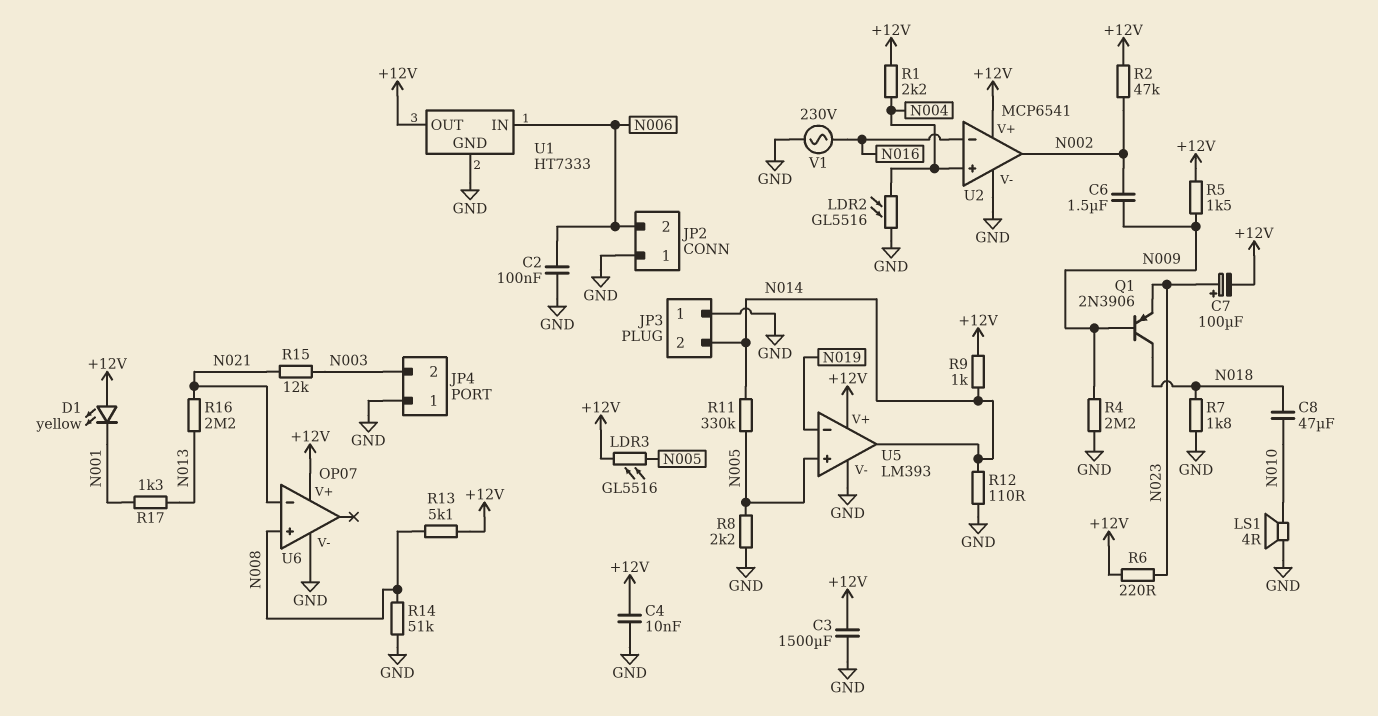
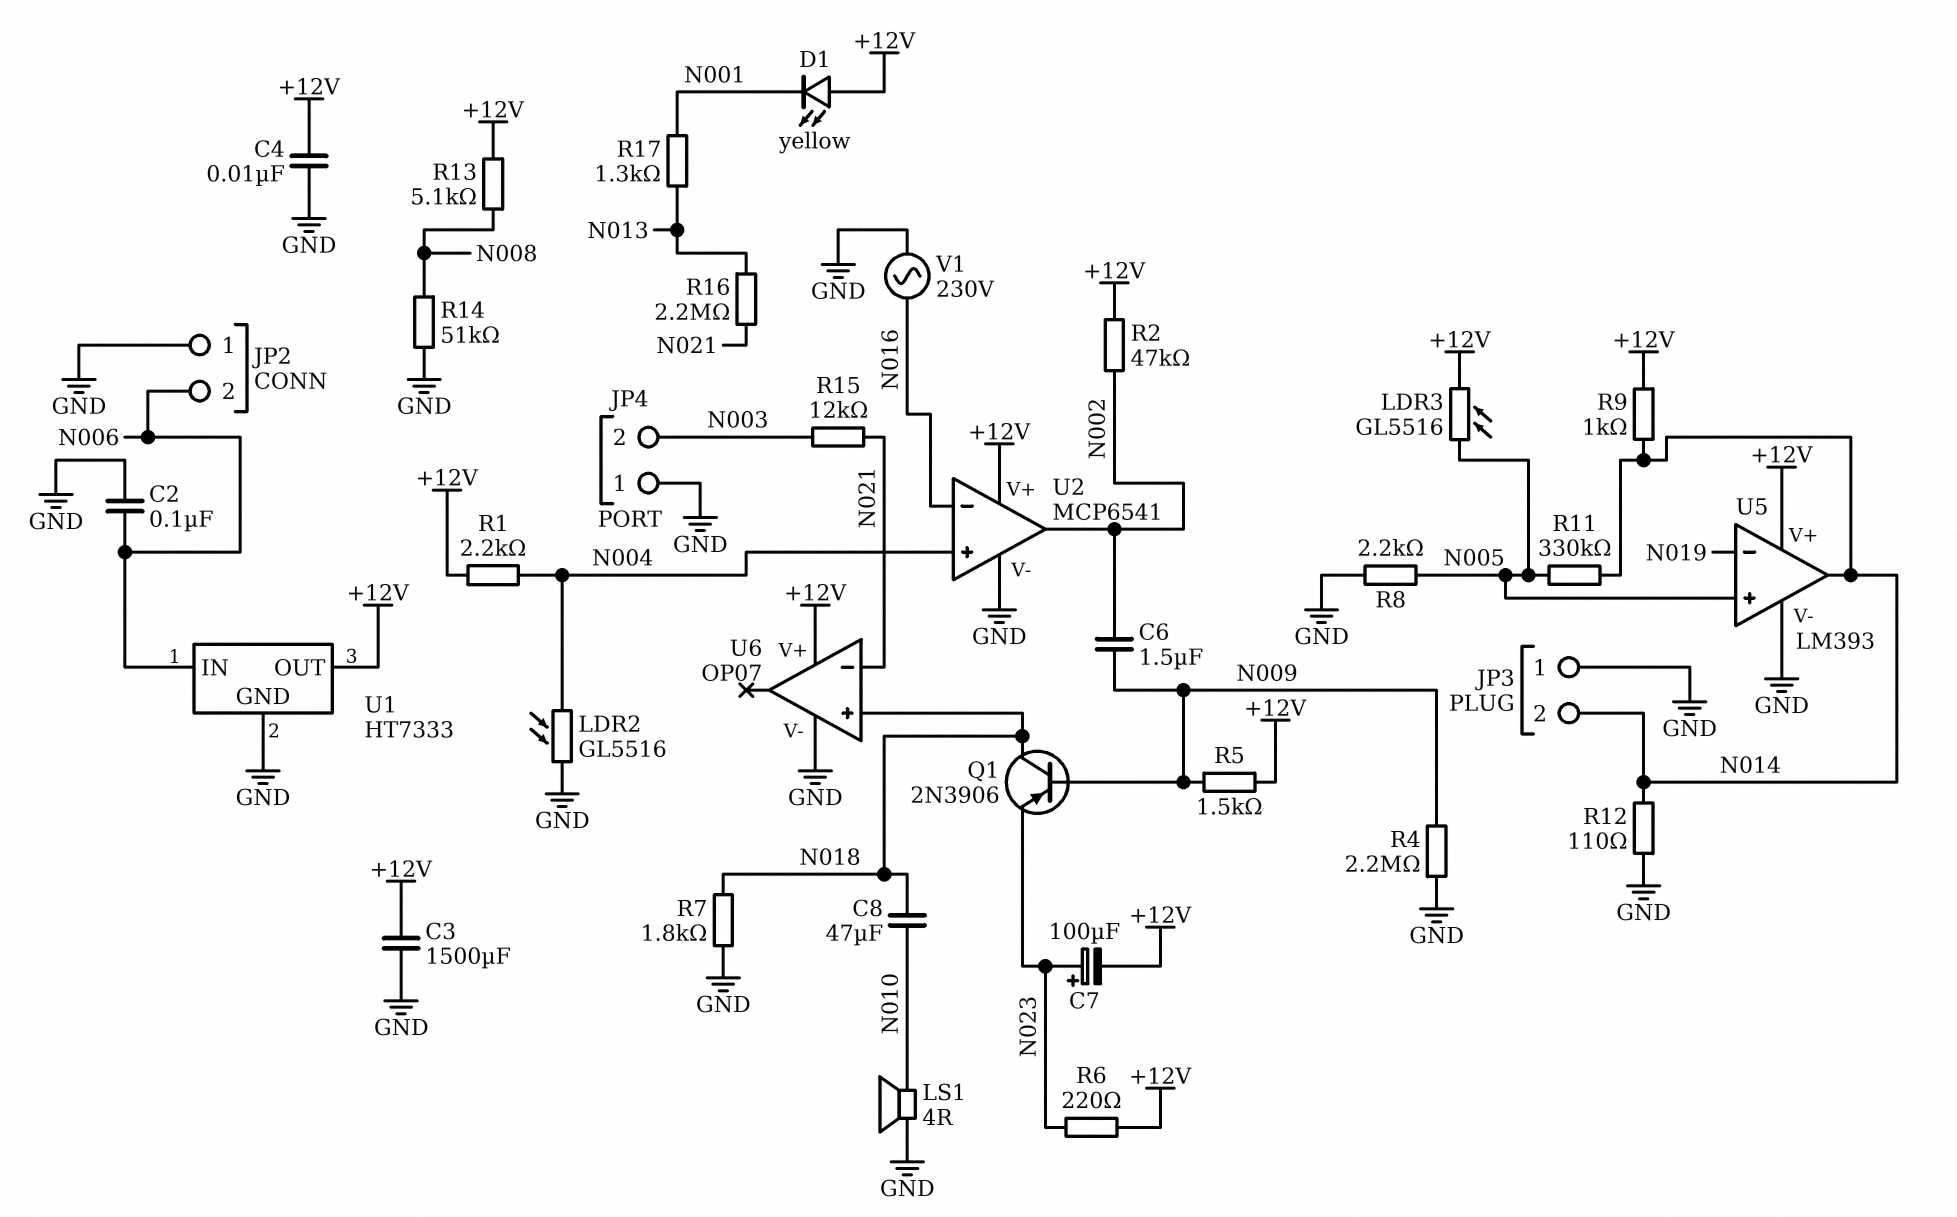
U6 pin in+: N008 -> N018

